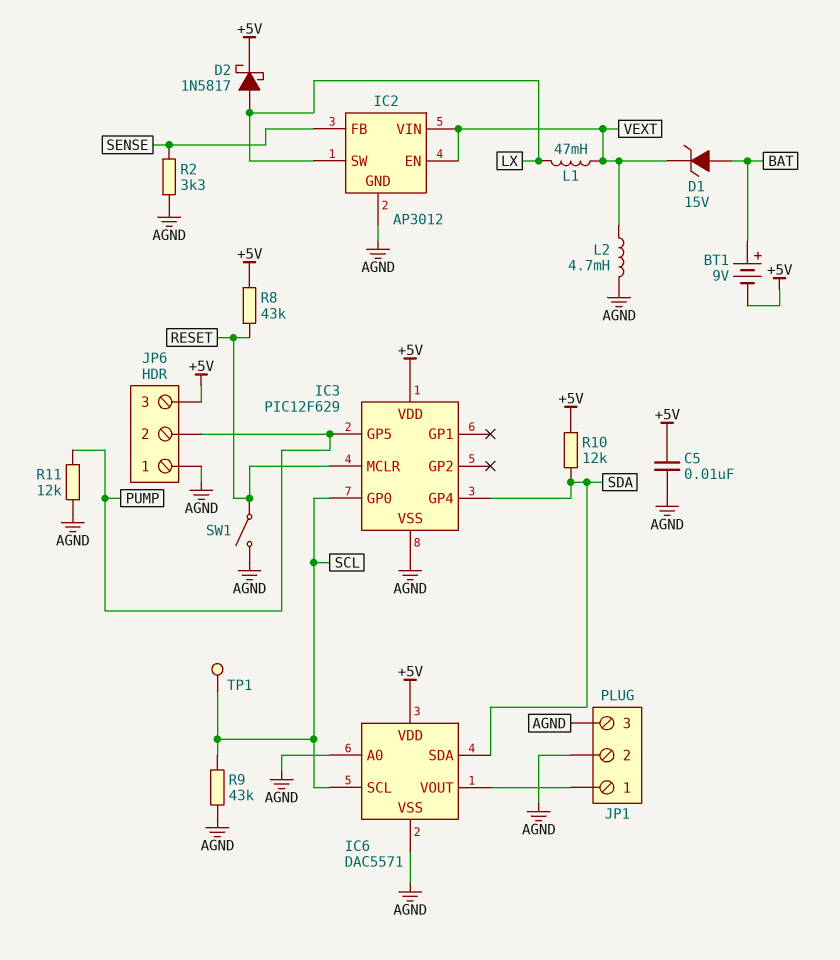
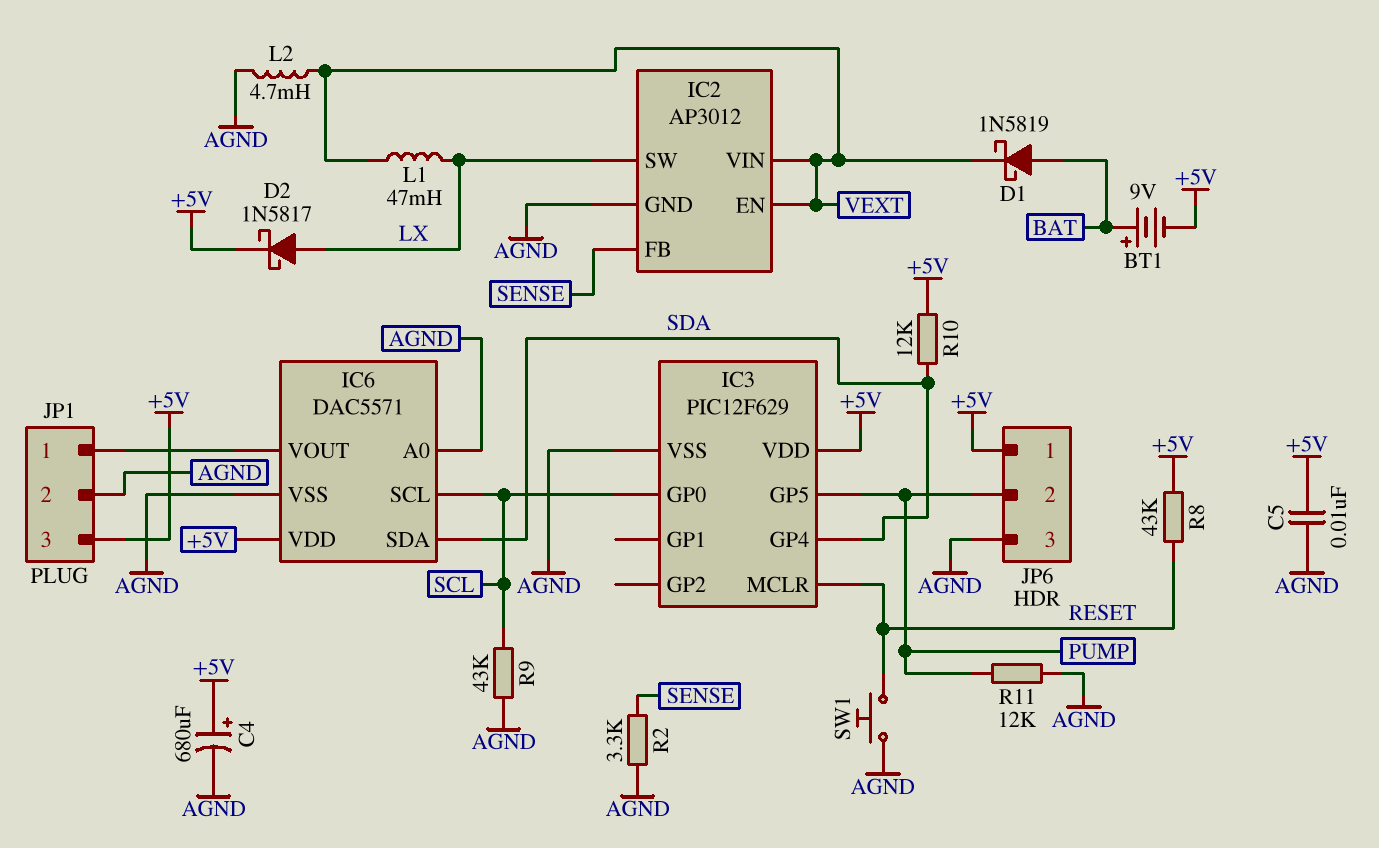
C4: none -> 680uF (plus +5V, minus AGND)
D1: zener 15V (A BAT, K VEXT) -> schottky 1N5819 (A BAT, K VEXT)
JP1 pin 3: AGND -> +5V
JP6 pin 1: AGND -> +5V
JP6 pin 3: +5V -> AGND
SW1: switch (AGND, RESET) -> button (AGND, RESET)
TP1: test point (SCL) -> none

